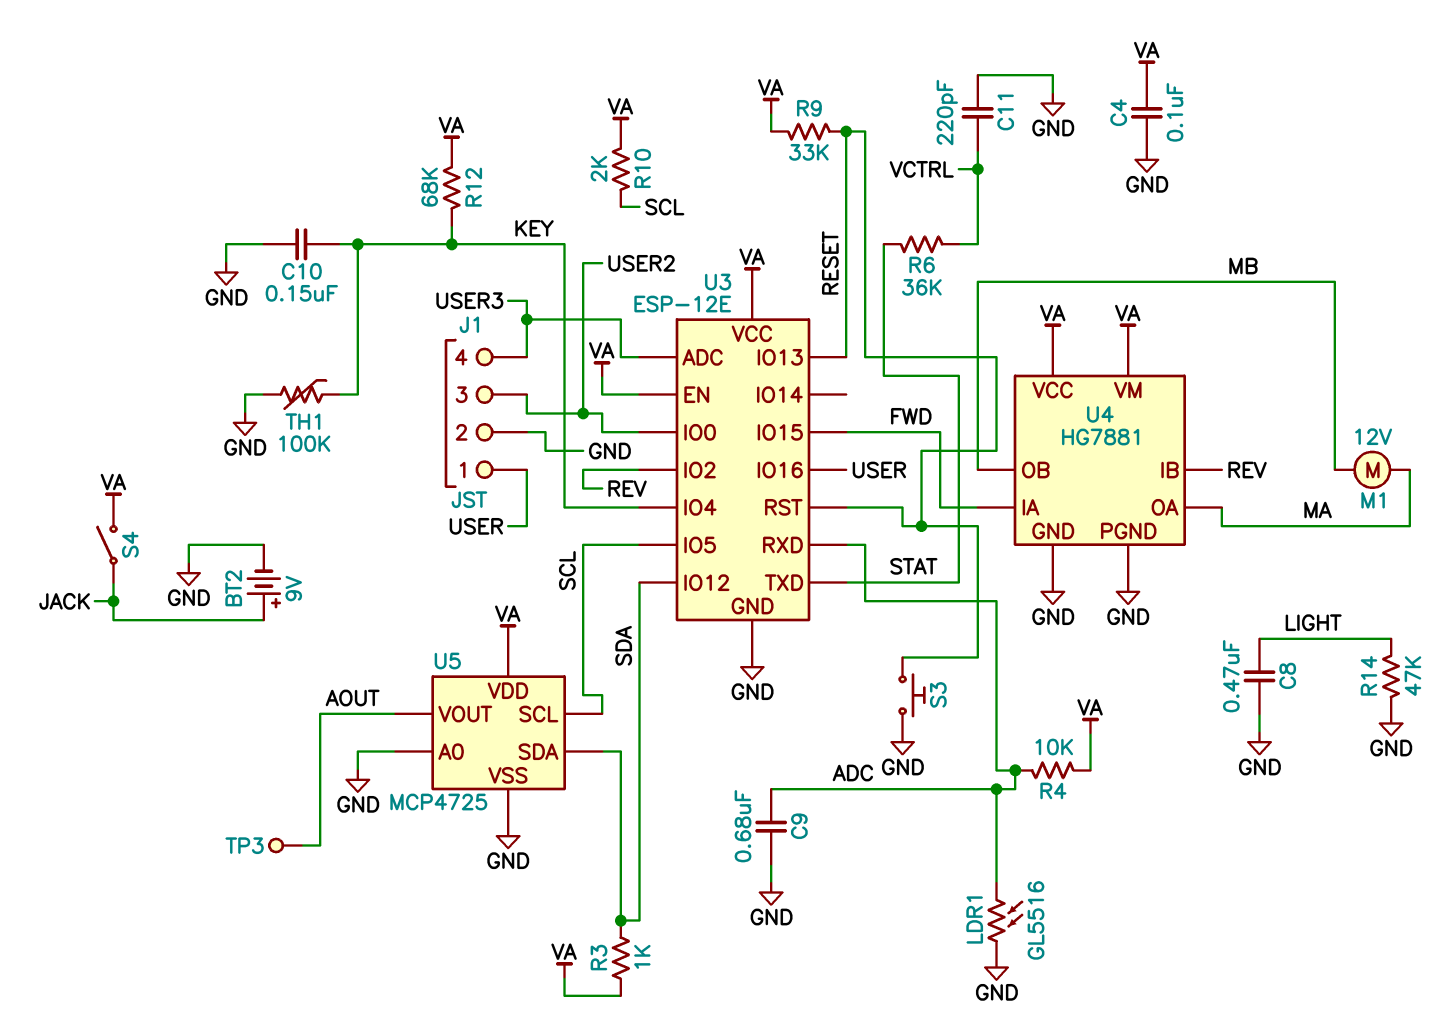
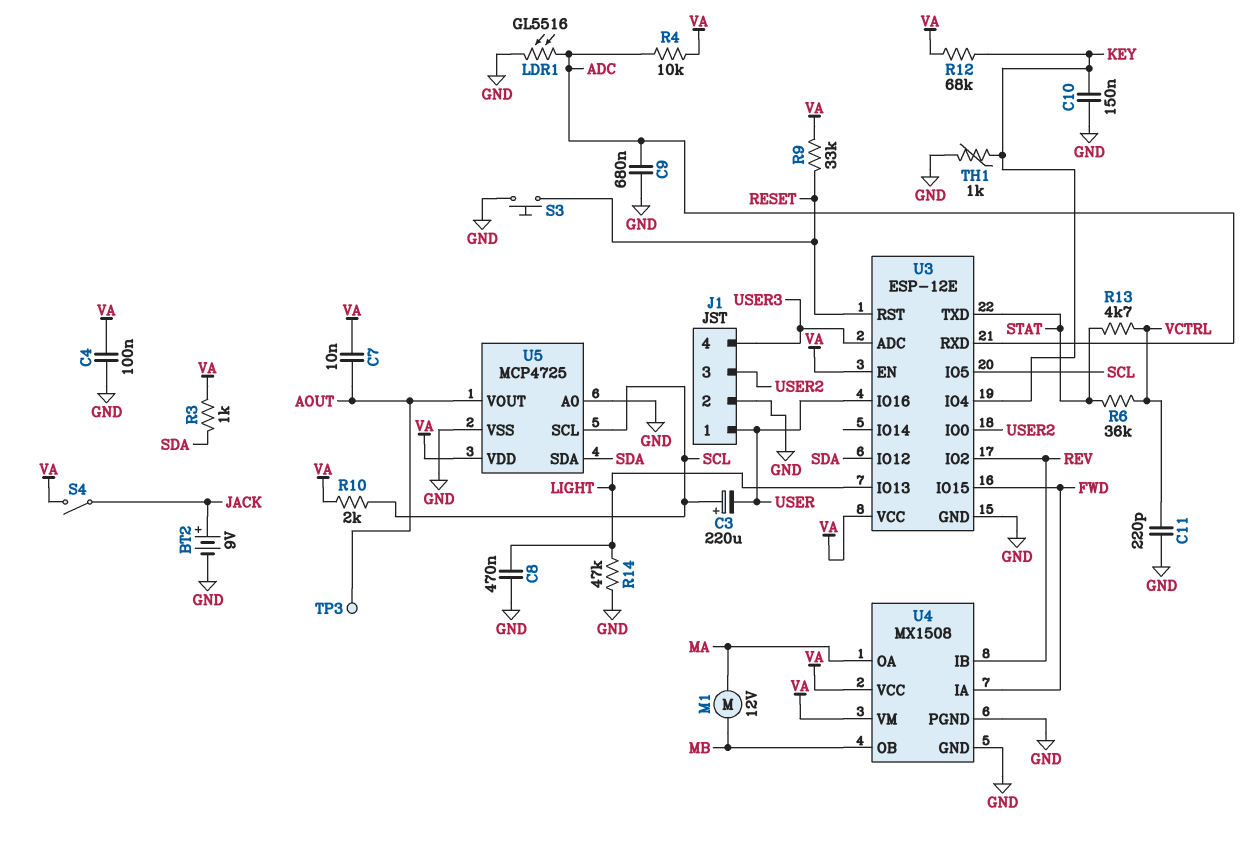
C3: none -> 220uF (plus SCL, minus USER)
C7: none -> 10nF (AOUT, VA)
R13: none -> 4.7k (STAT, VCTRL)
TH1: 100k (GND, KEY) -> 1k (GND, KEY)
U3 pin IO13: RESET -> LIGHT
U4: HG7881 -> MX1508

